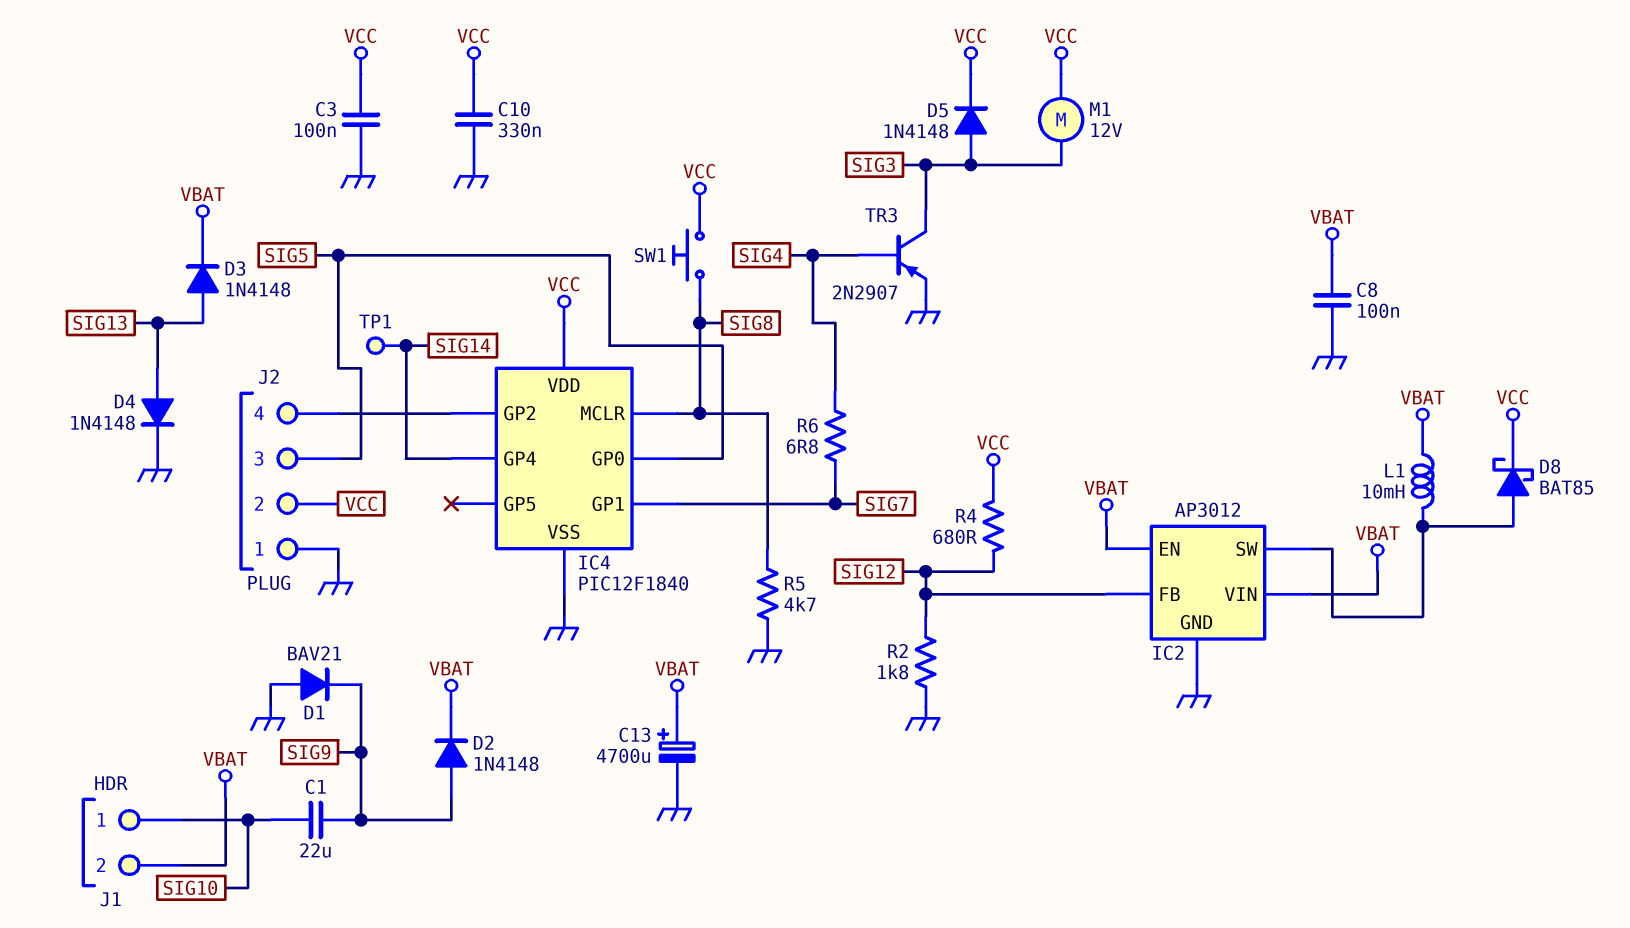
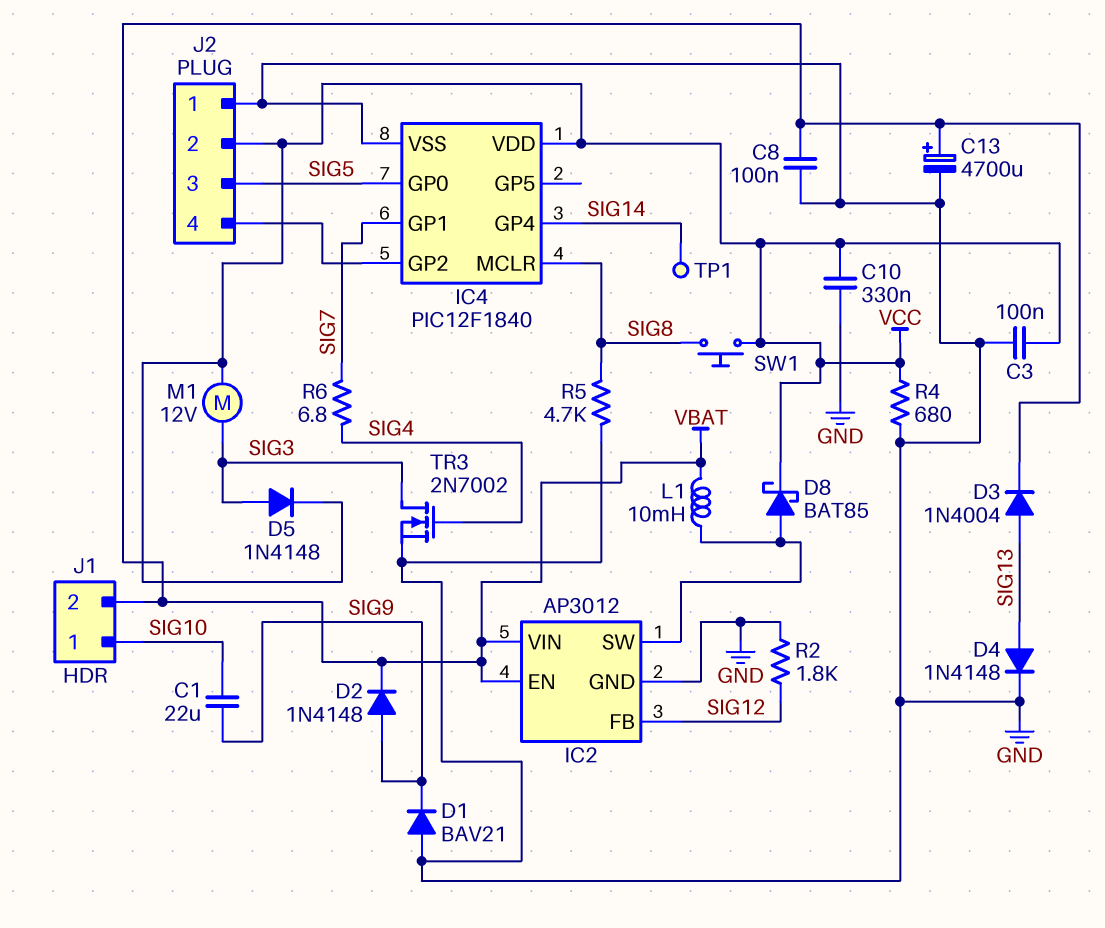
D3: diode 1N4148 (A SIG13, K VBAT) -> diode 1N4004 (A SIG13, K VBAT)
R4: 680 (SIG12, VCC) -> 680 (GND, VCC)
TR3: PNP 2N2907 (B SIG4, C SIG3, E GND) -> NMOS 2N7002 (G SIG4, D SIG3, S GND)

